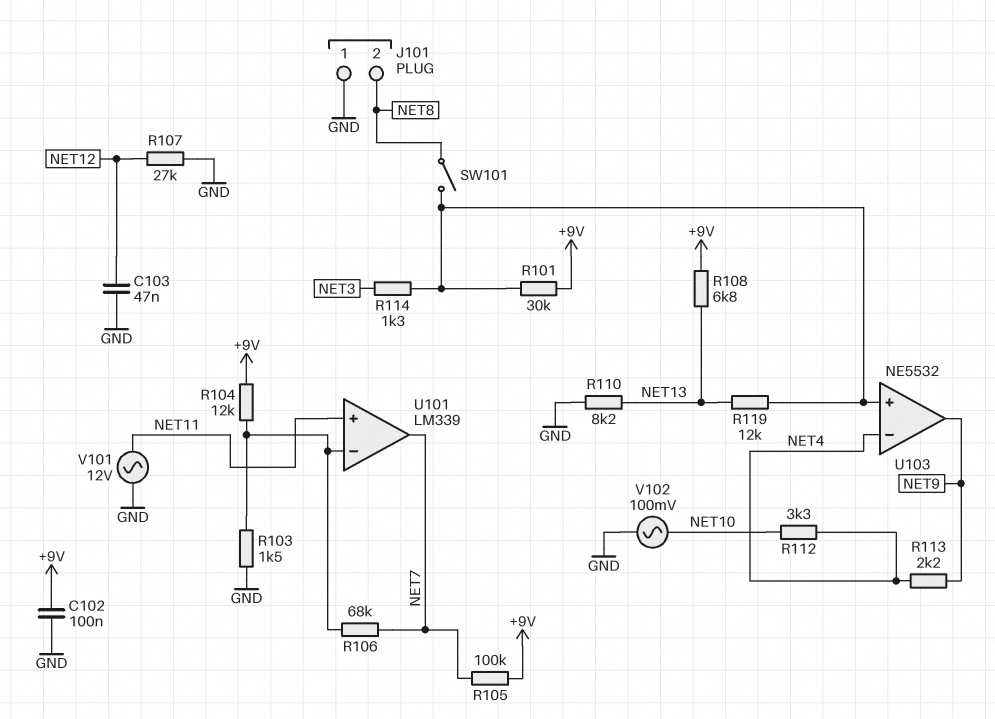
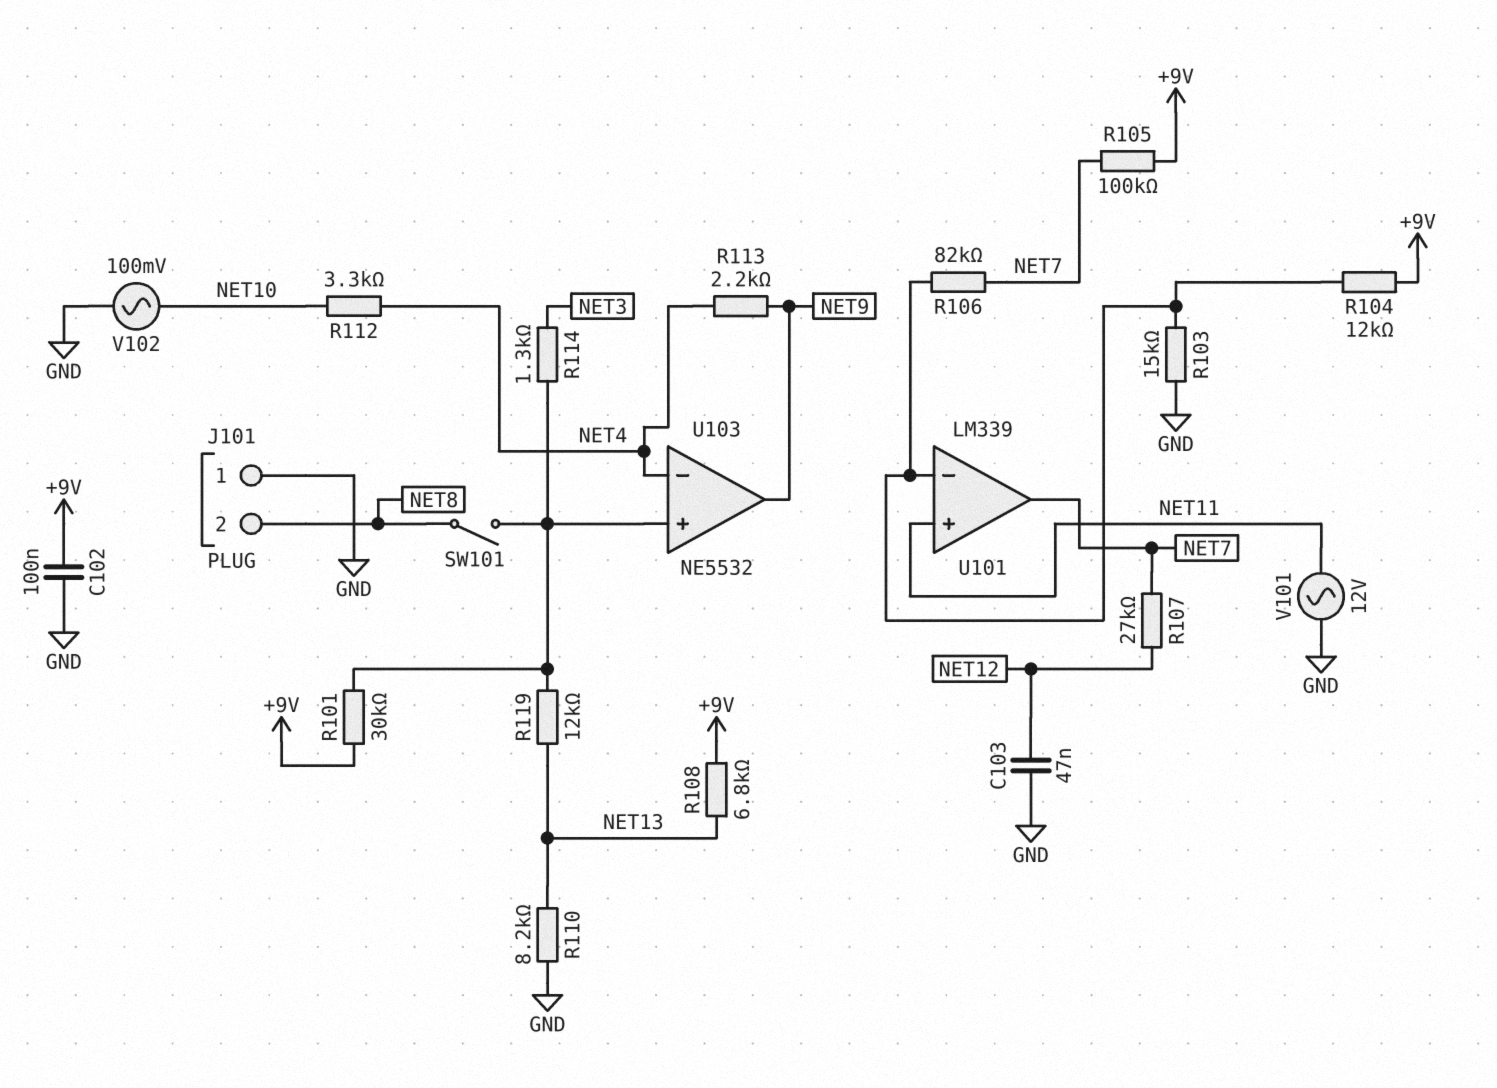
R103: 1.5k (GND, U101/in-) -> 15k (GND, U101/in-)
R106: 68k (NET7, U101/in-) -> 82k (NET7, U101/in-)
R107: 27k (GND, NET12) -> 27k (NET7, NET12)

